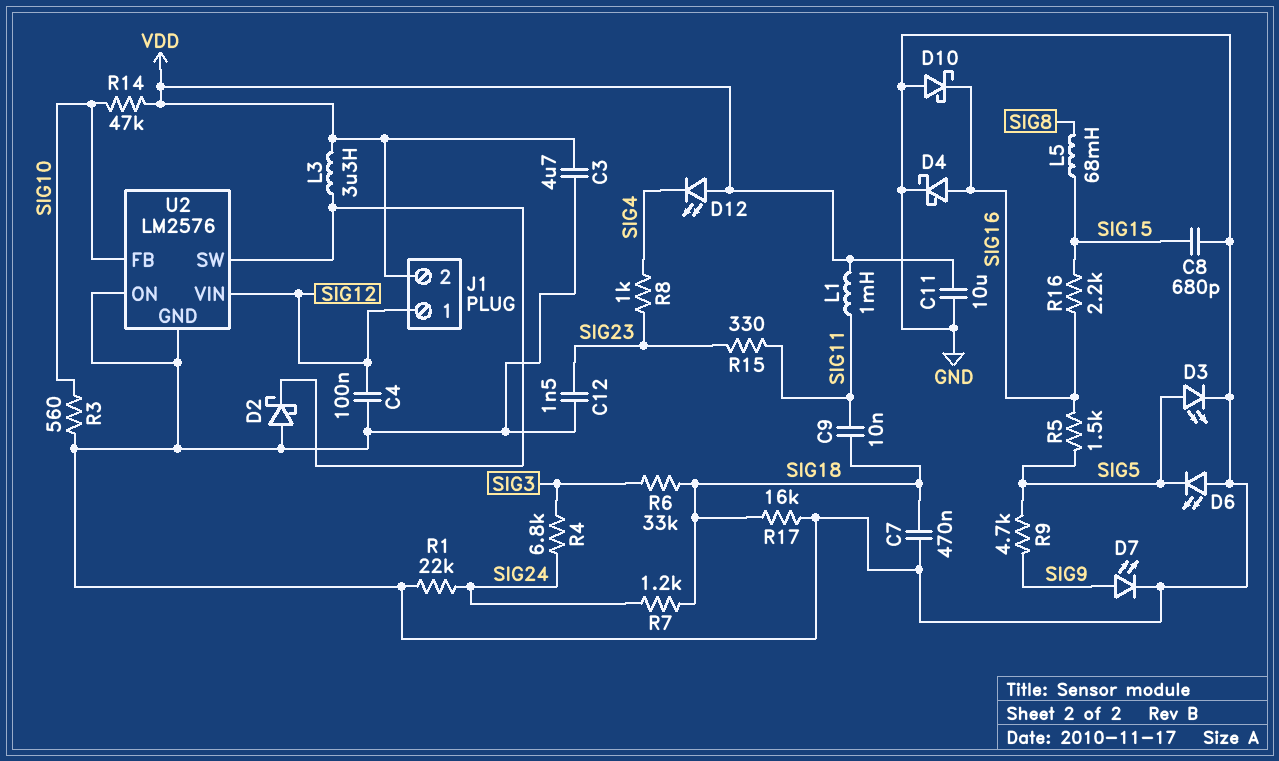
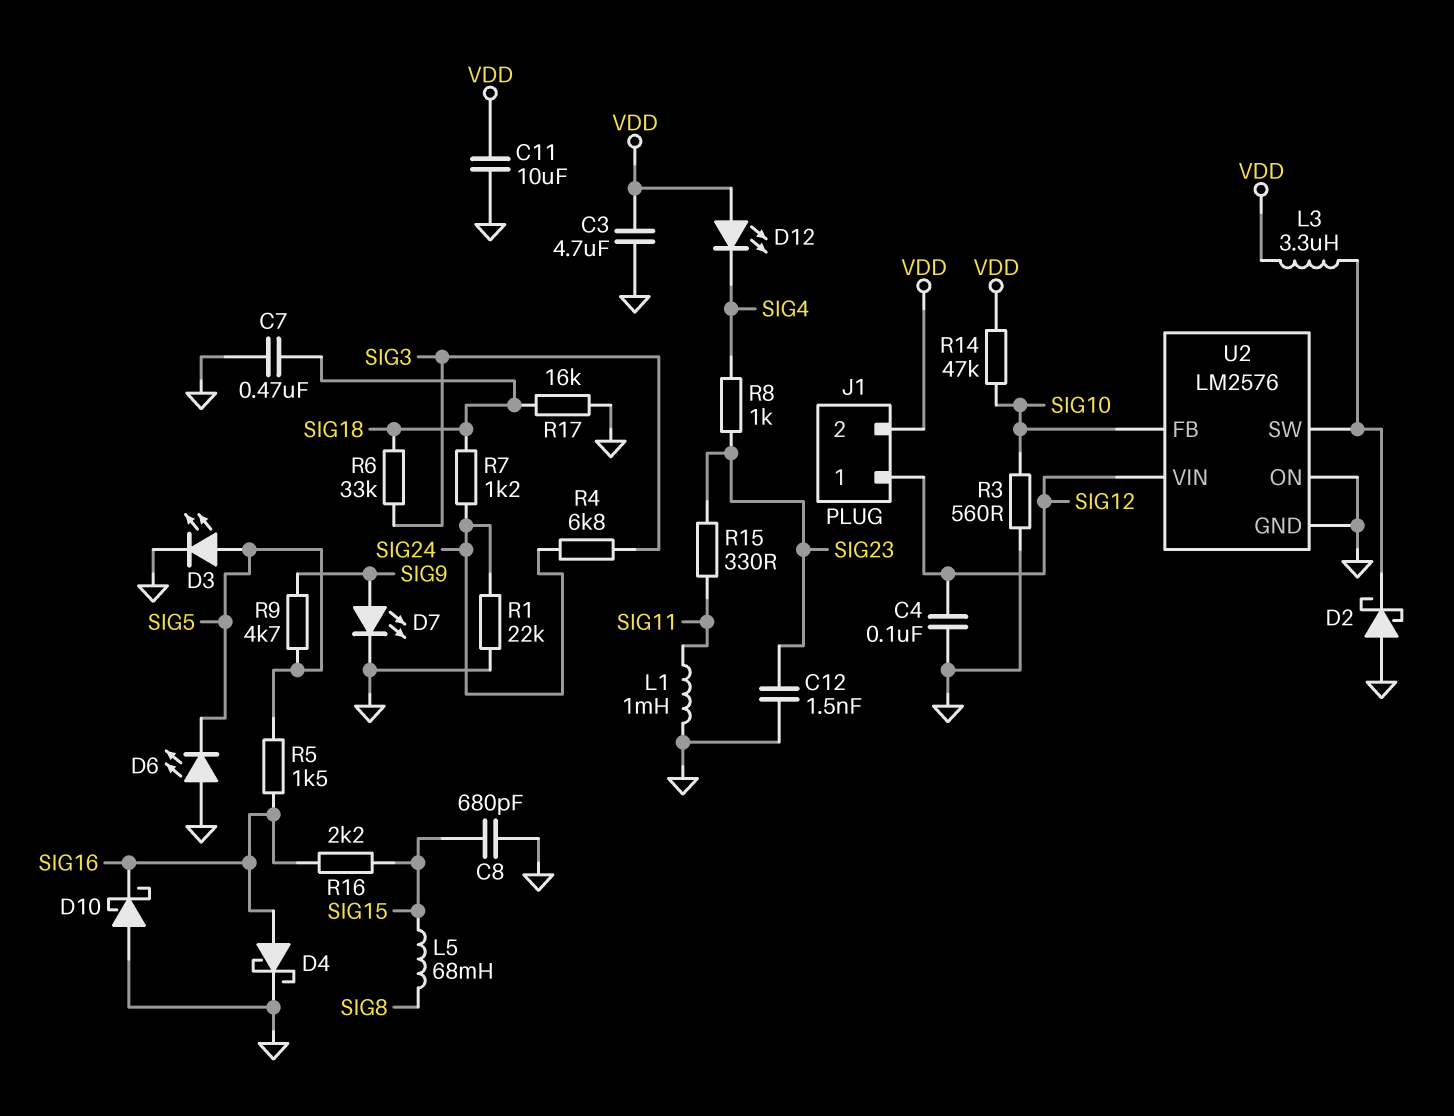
C9: 10nF (SIG11, SIG18) -> none
L1: 1mH (SIG11, VDD) -> 1mH (GND, SIG11)

